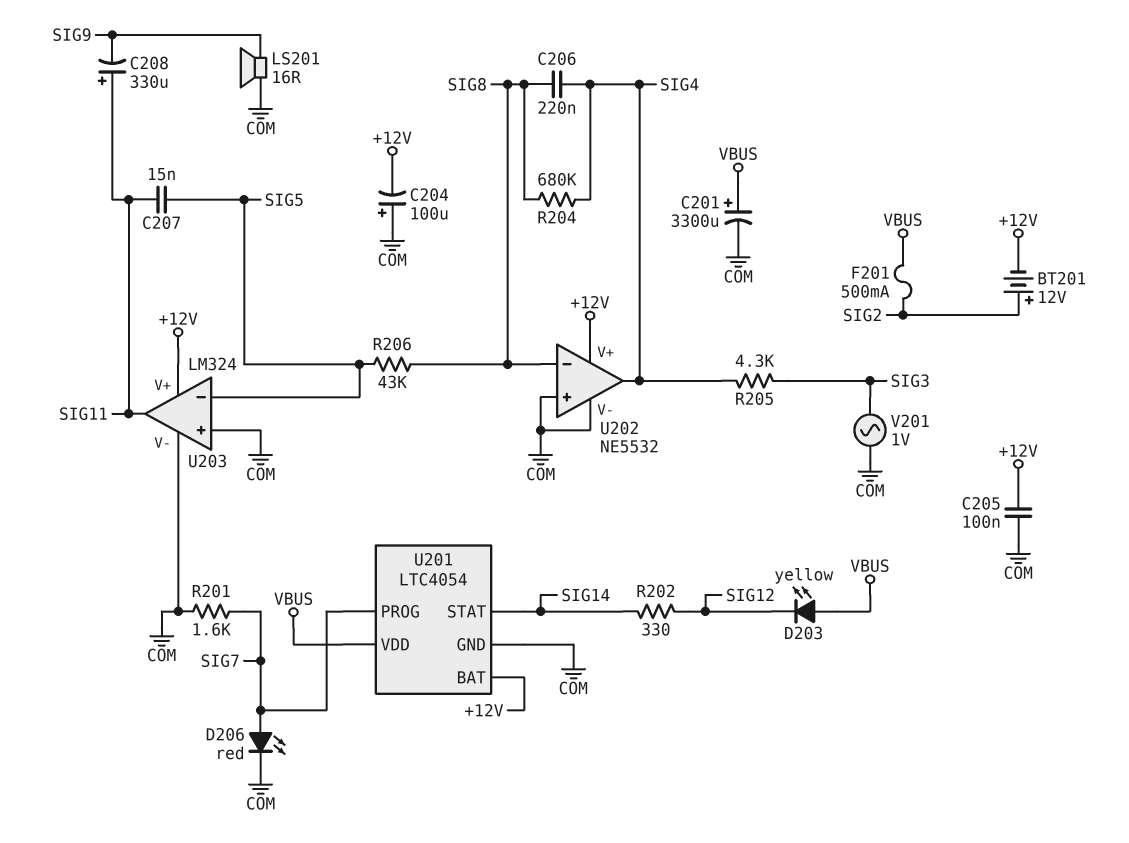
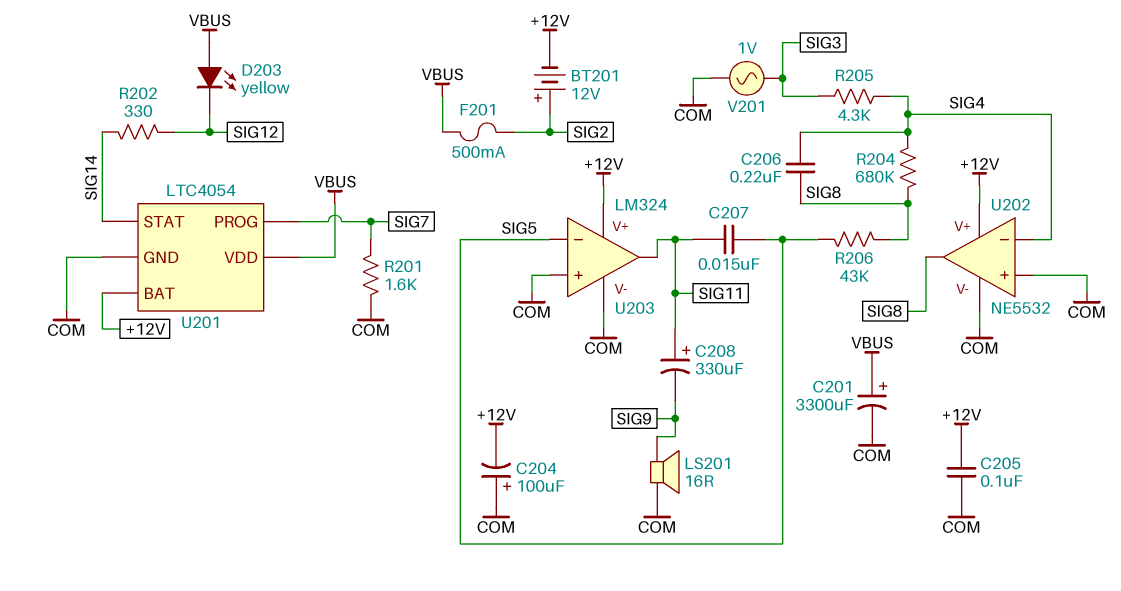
D206: LED red (A SIG7, K COM) -> none
U202 pin in-: SIG8 -> SIG4
U202 pin out: SIG4 -> SIG8

